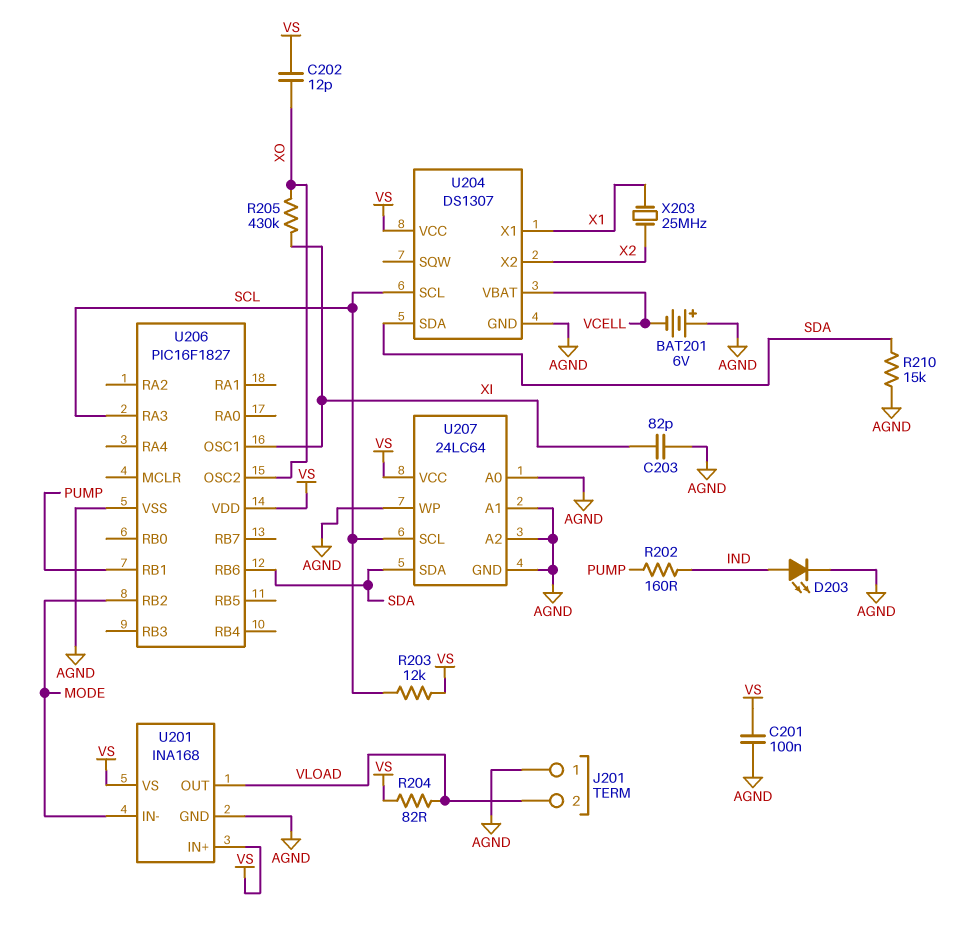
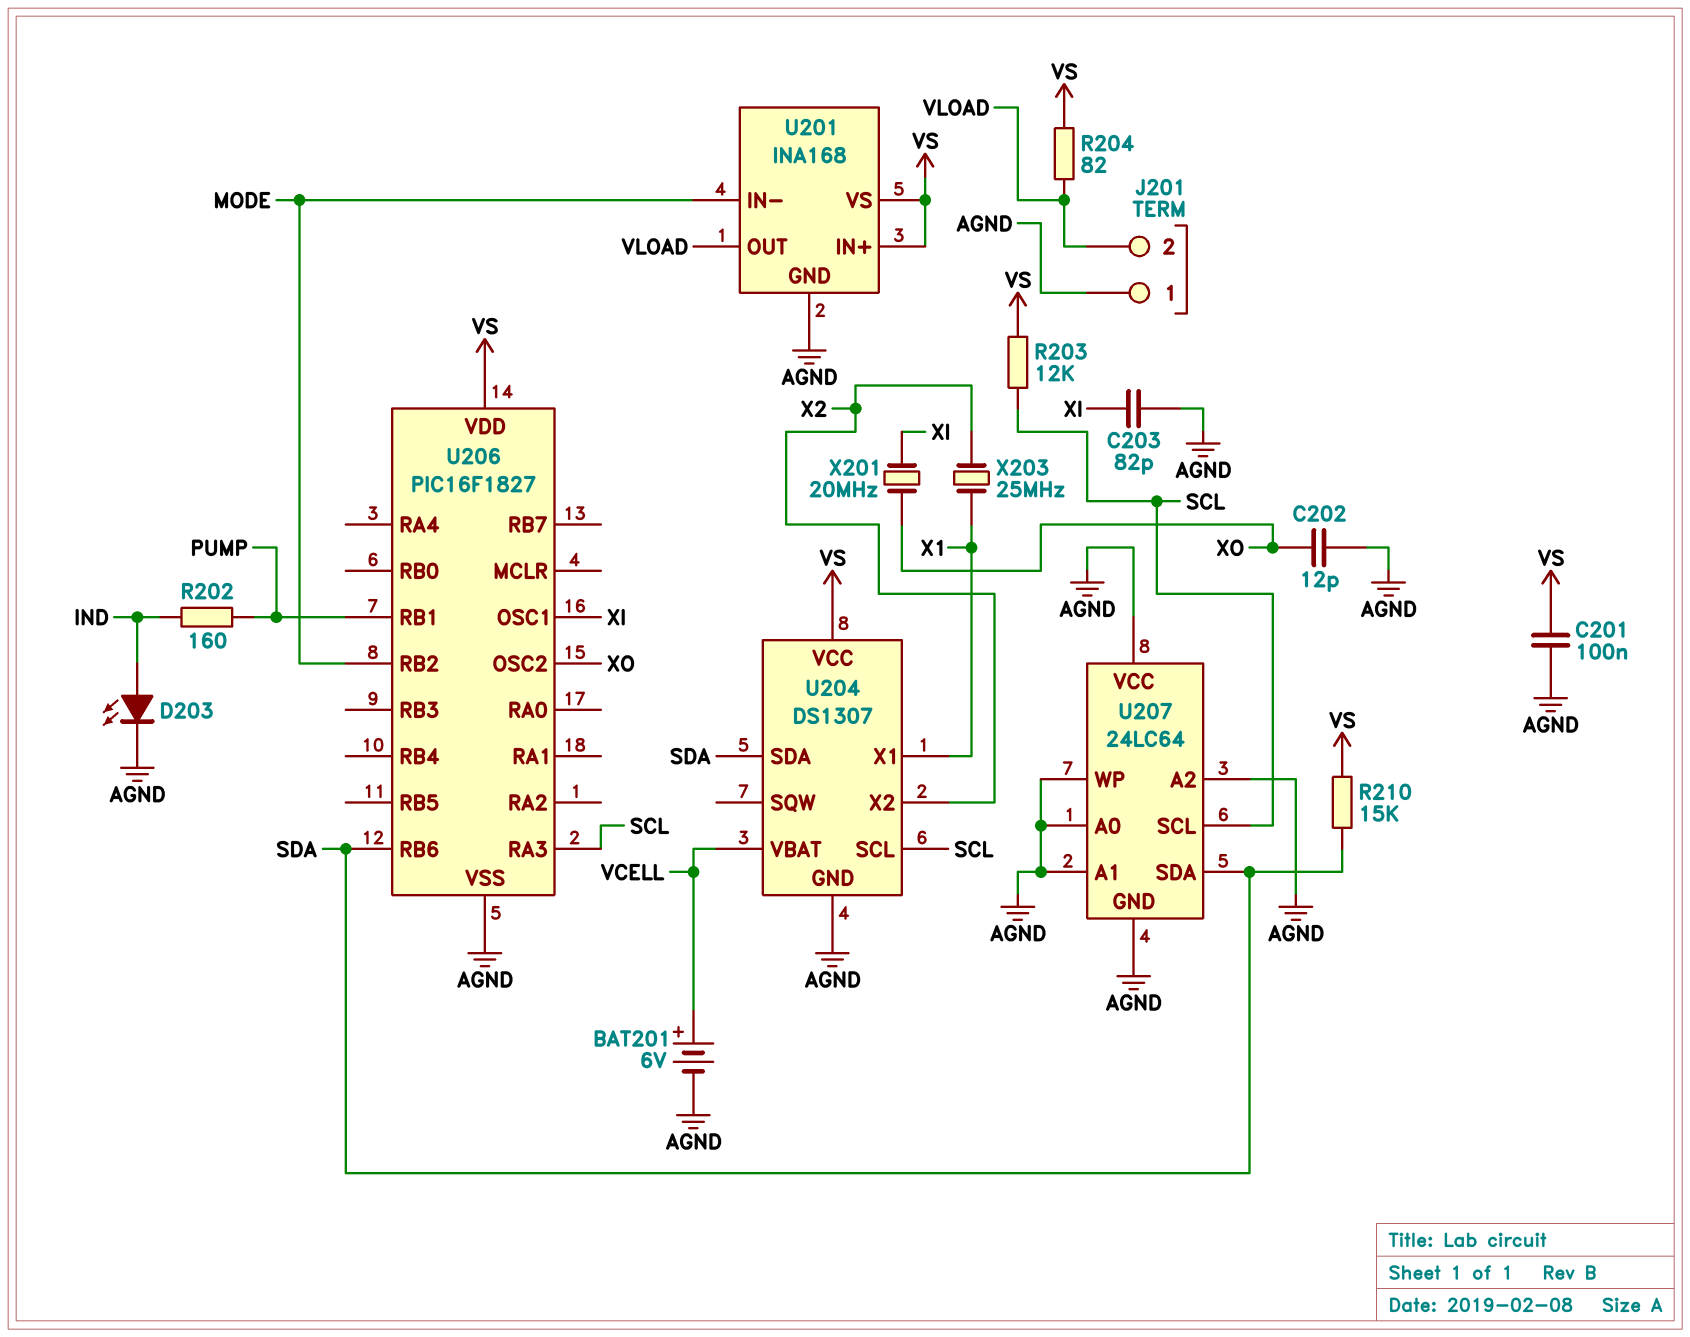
BAT201: 6V (plus AGND, minus VCELL) -> 6V (plus VCELL, minus AGND)
C202: 12pF (VS, XO) -> 12pF (AGND, XO)
R205: 430k (XI, XO) -> none
R210: 15k (AGND, SDA) -> 15k (SDA, VS)
U207 pin VCC: VS -> AGND
X201: none -> 20MHz (XI, XO)

